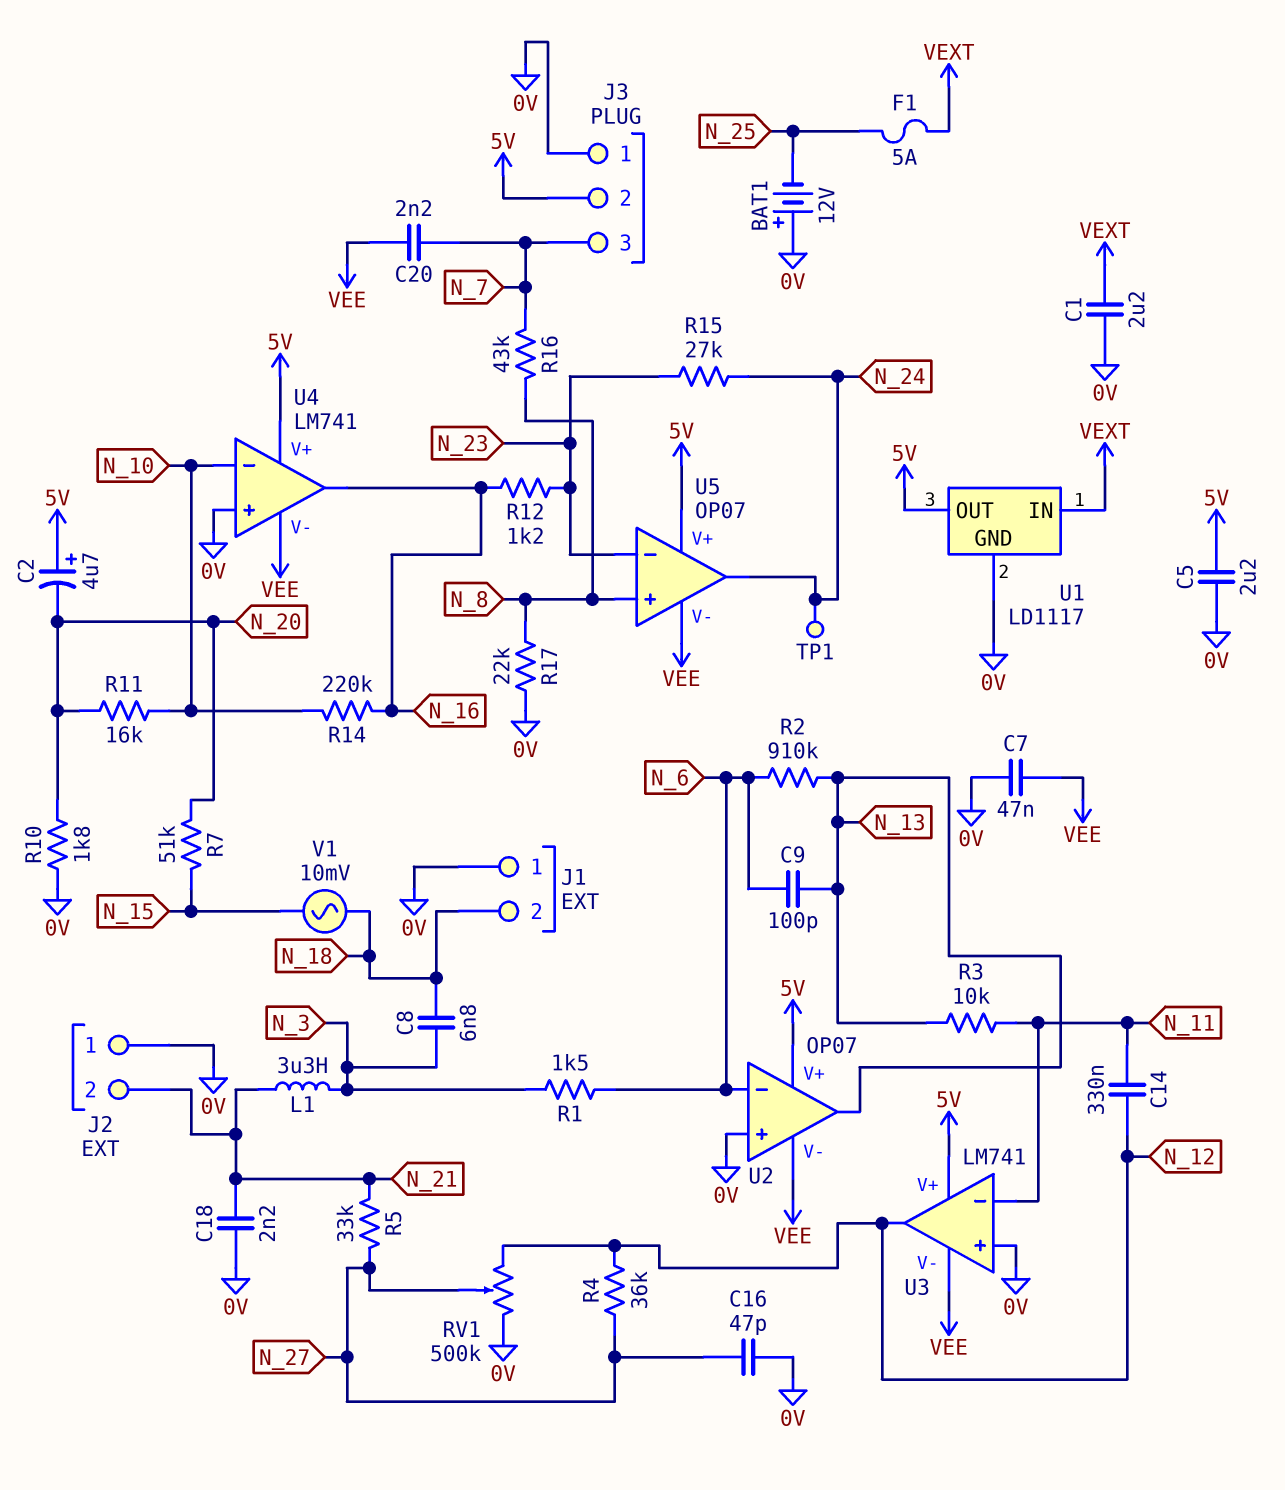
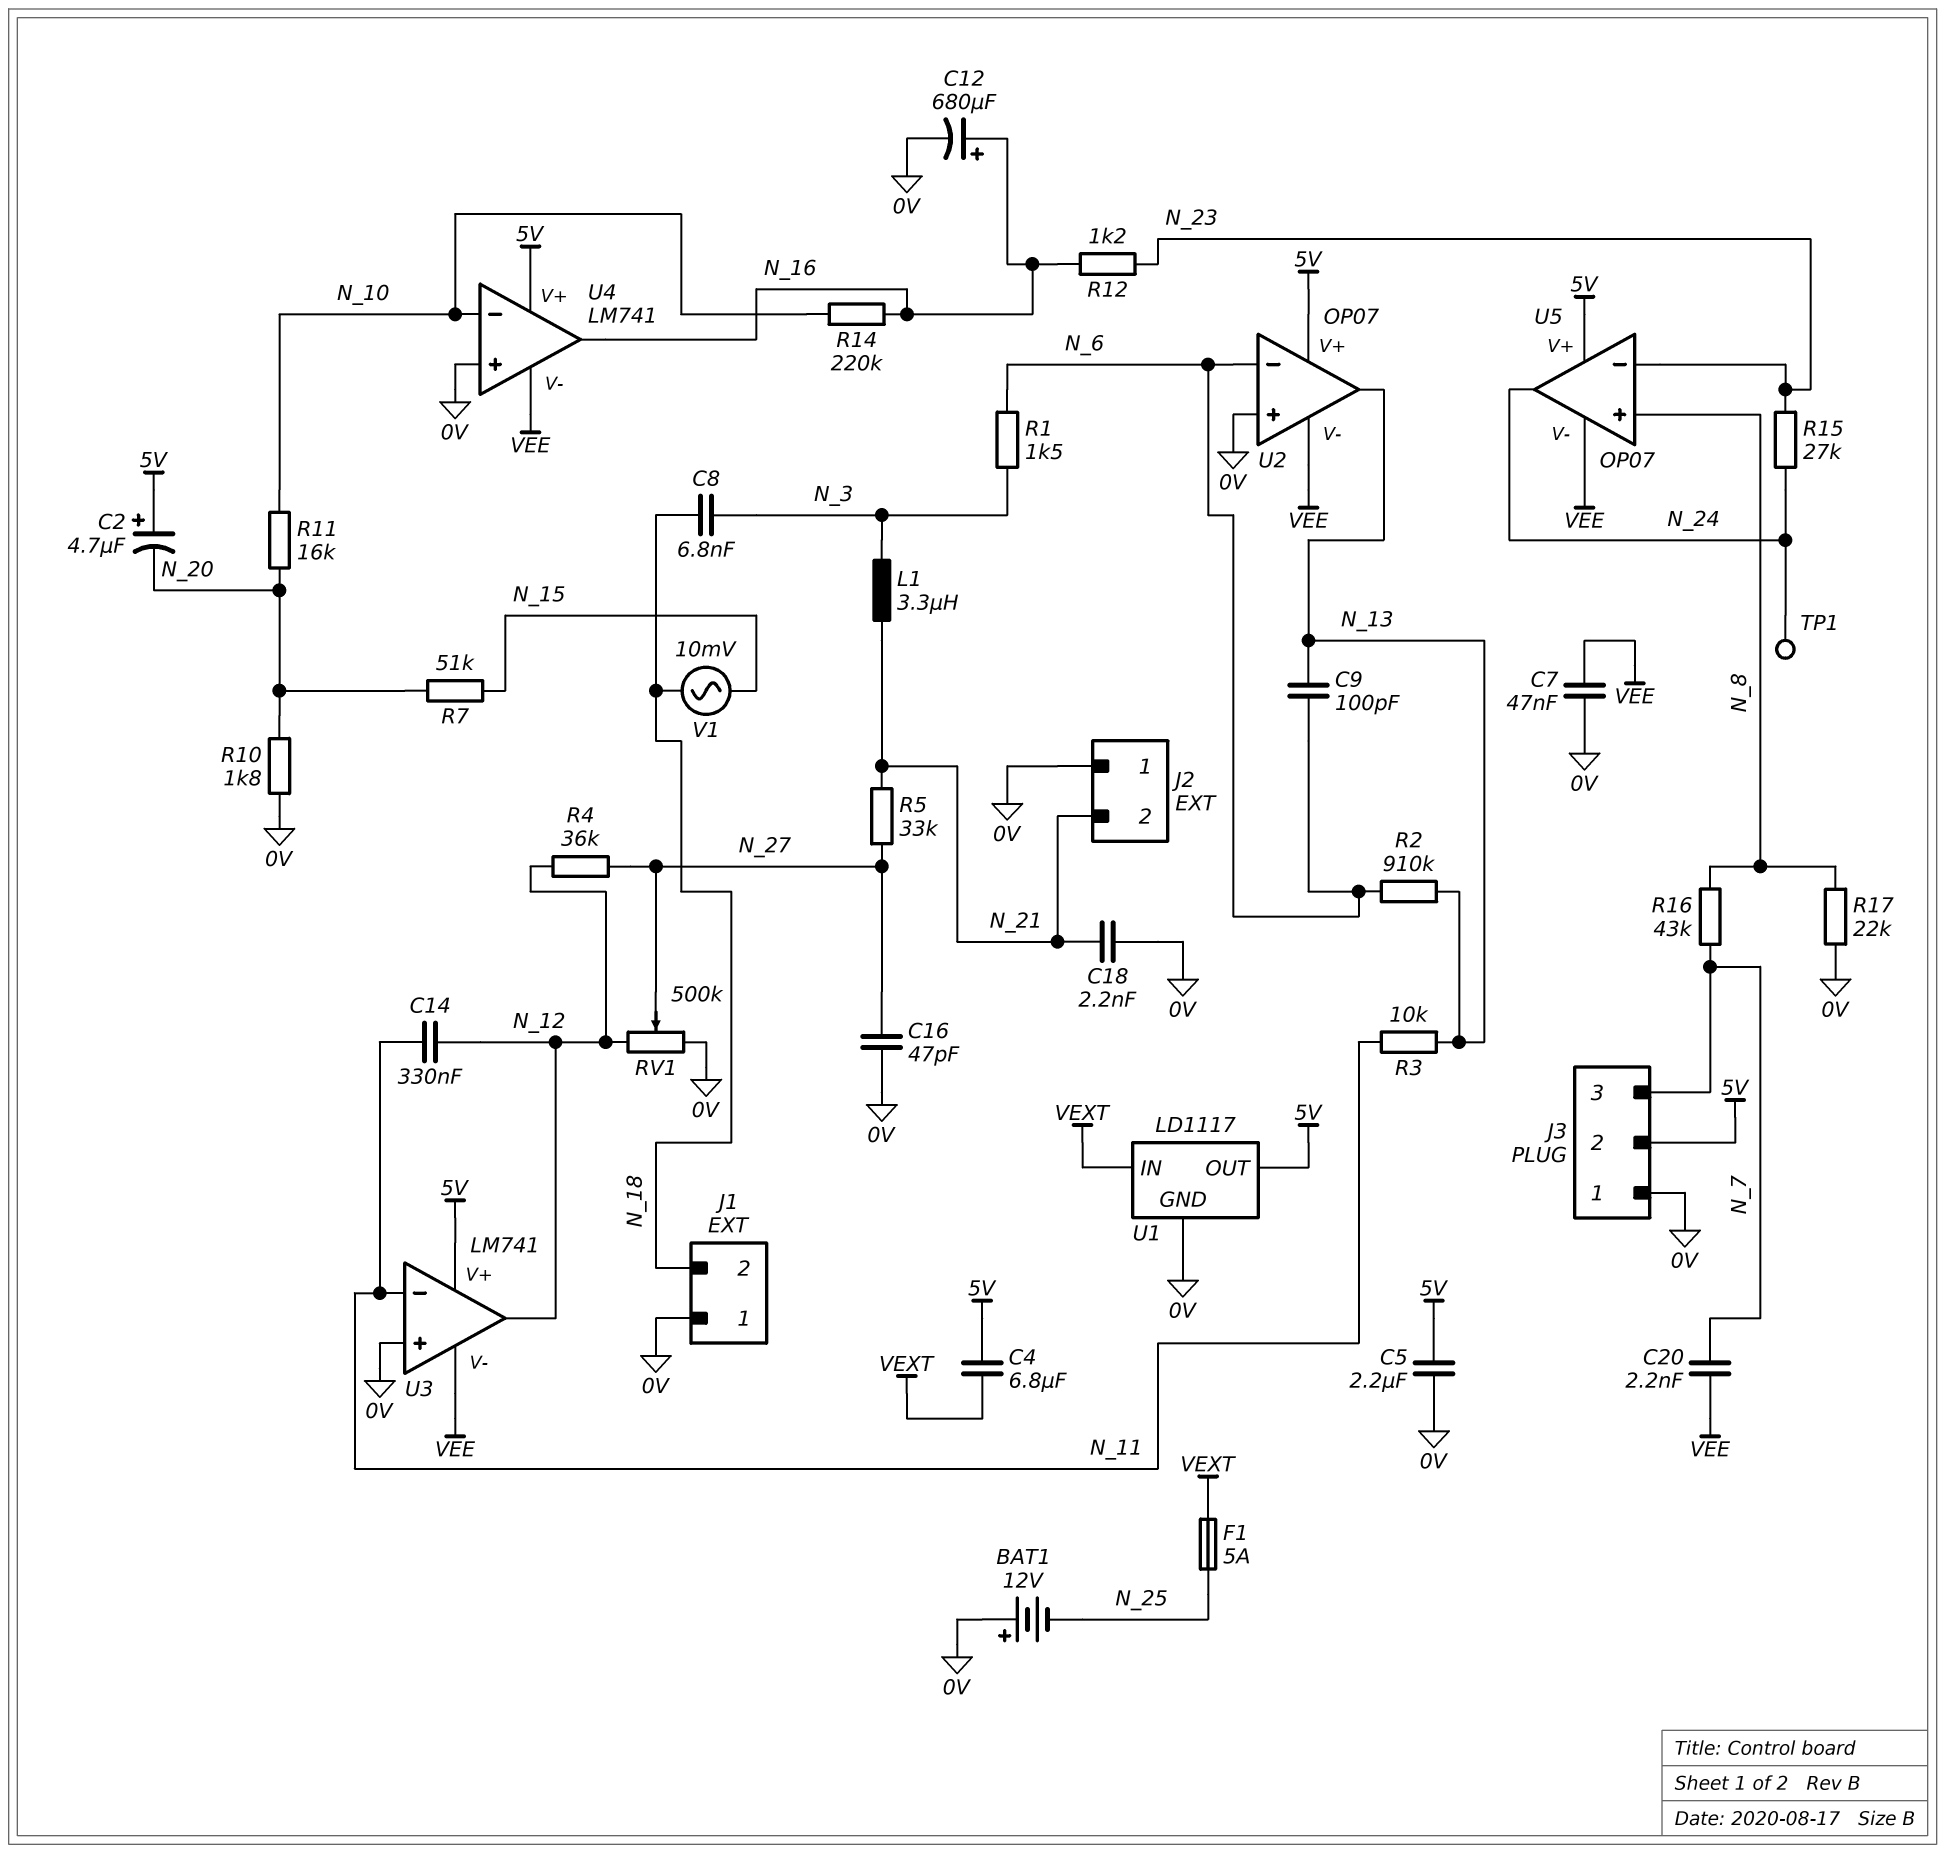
C1: 2.2uF (0V, VEXT) -> none
C4: none -> 6.8uF (5V, VEXT)
C12: none -> 680uF (plus N_16, minus 0V)

